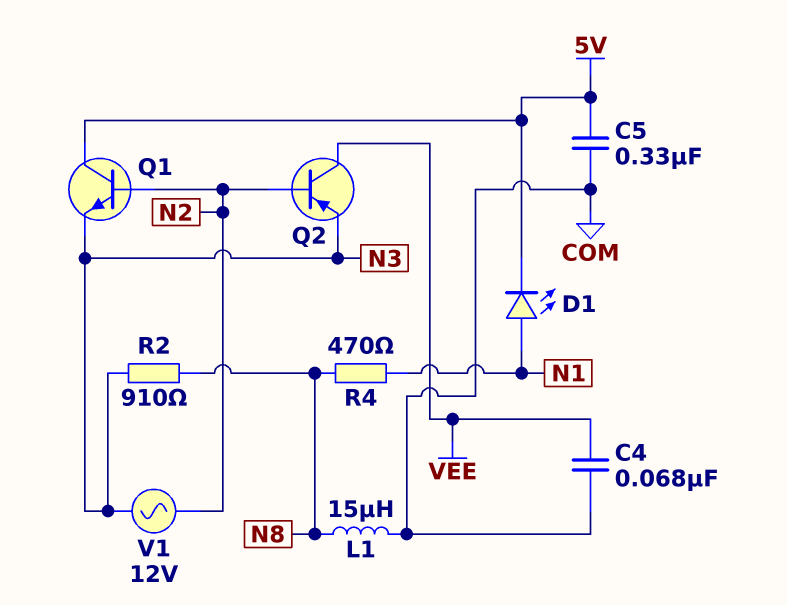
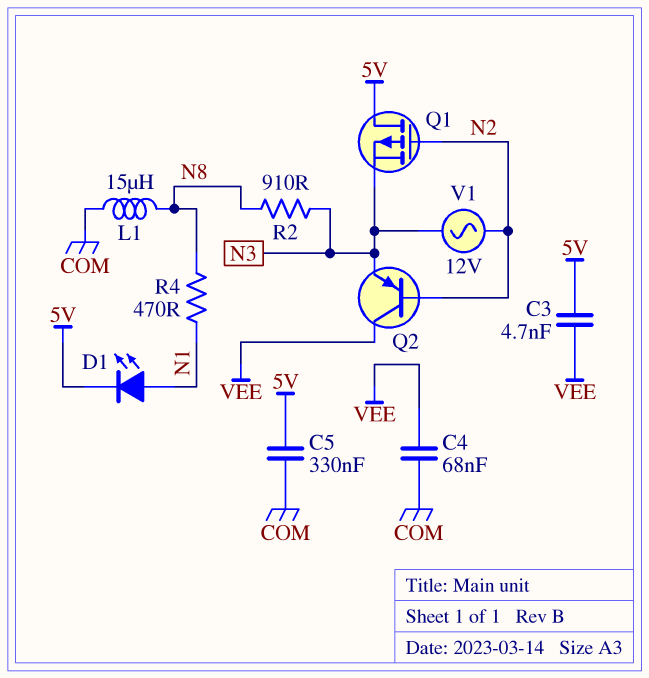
C3: none -> 4.7nF (5V, VEE)
Q1: NPN (B N2, C 5V, E N3) -> PMOS (G N2, D 5V, S N3)

